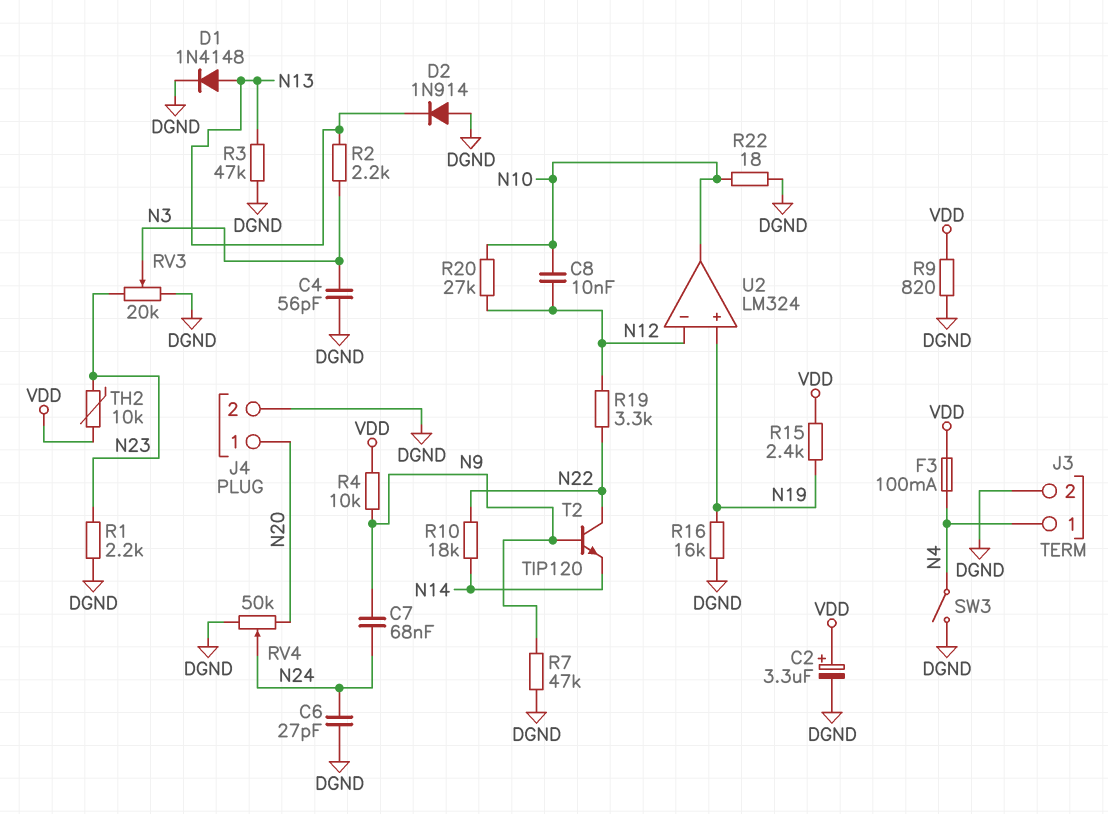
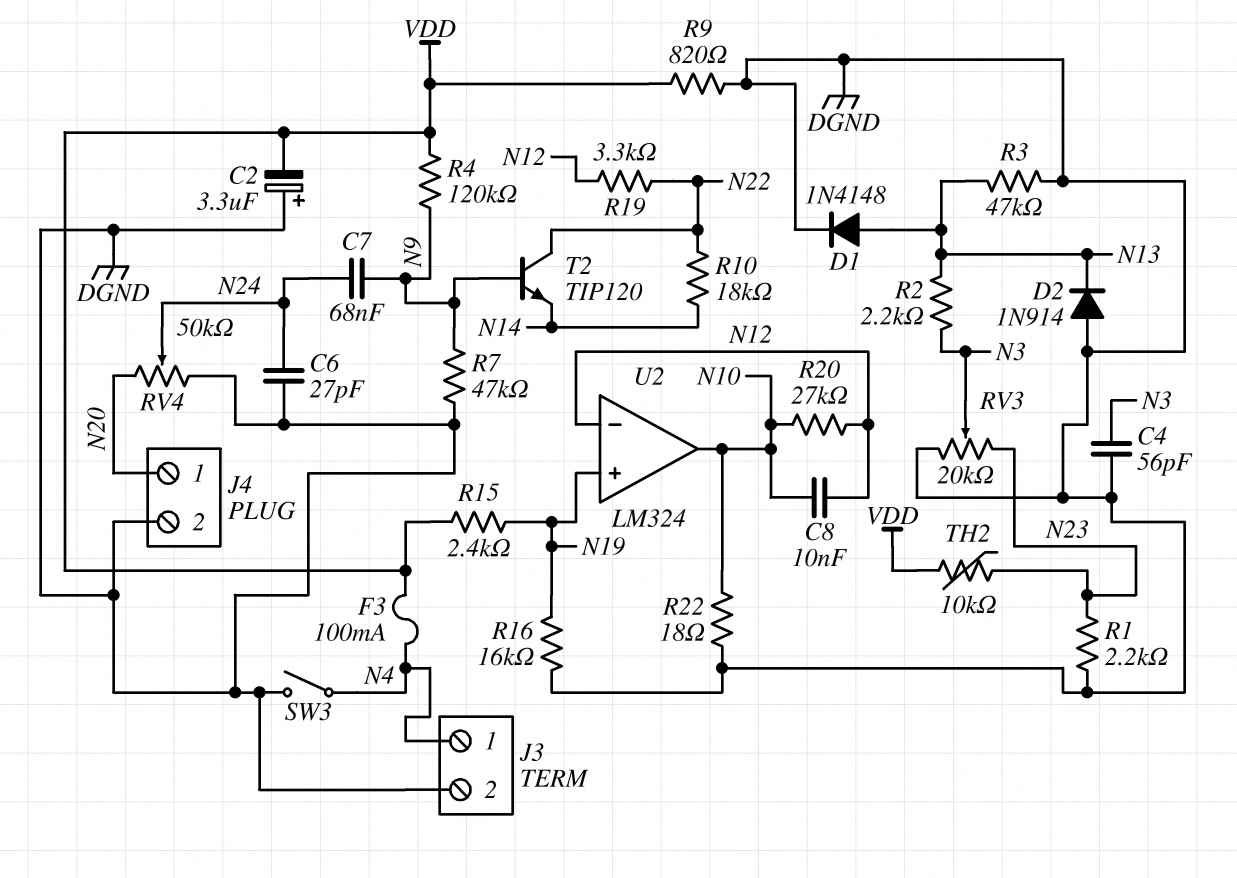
C2: 3.3uF (plus VDD, minus DGND) -> 3.3uF (plus DGND, minus VDD)
R4: 10k (N9, VDD) -> 120k (N9, VDD)

